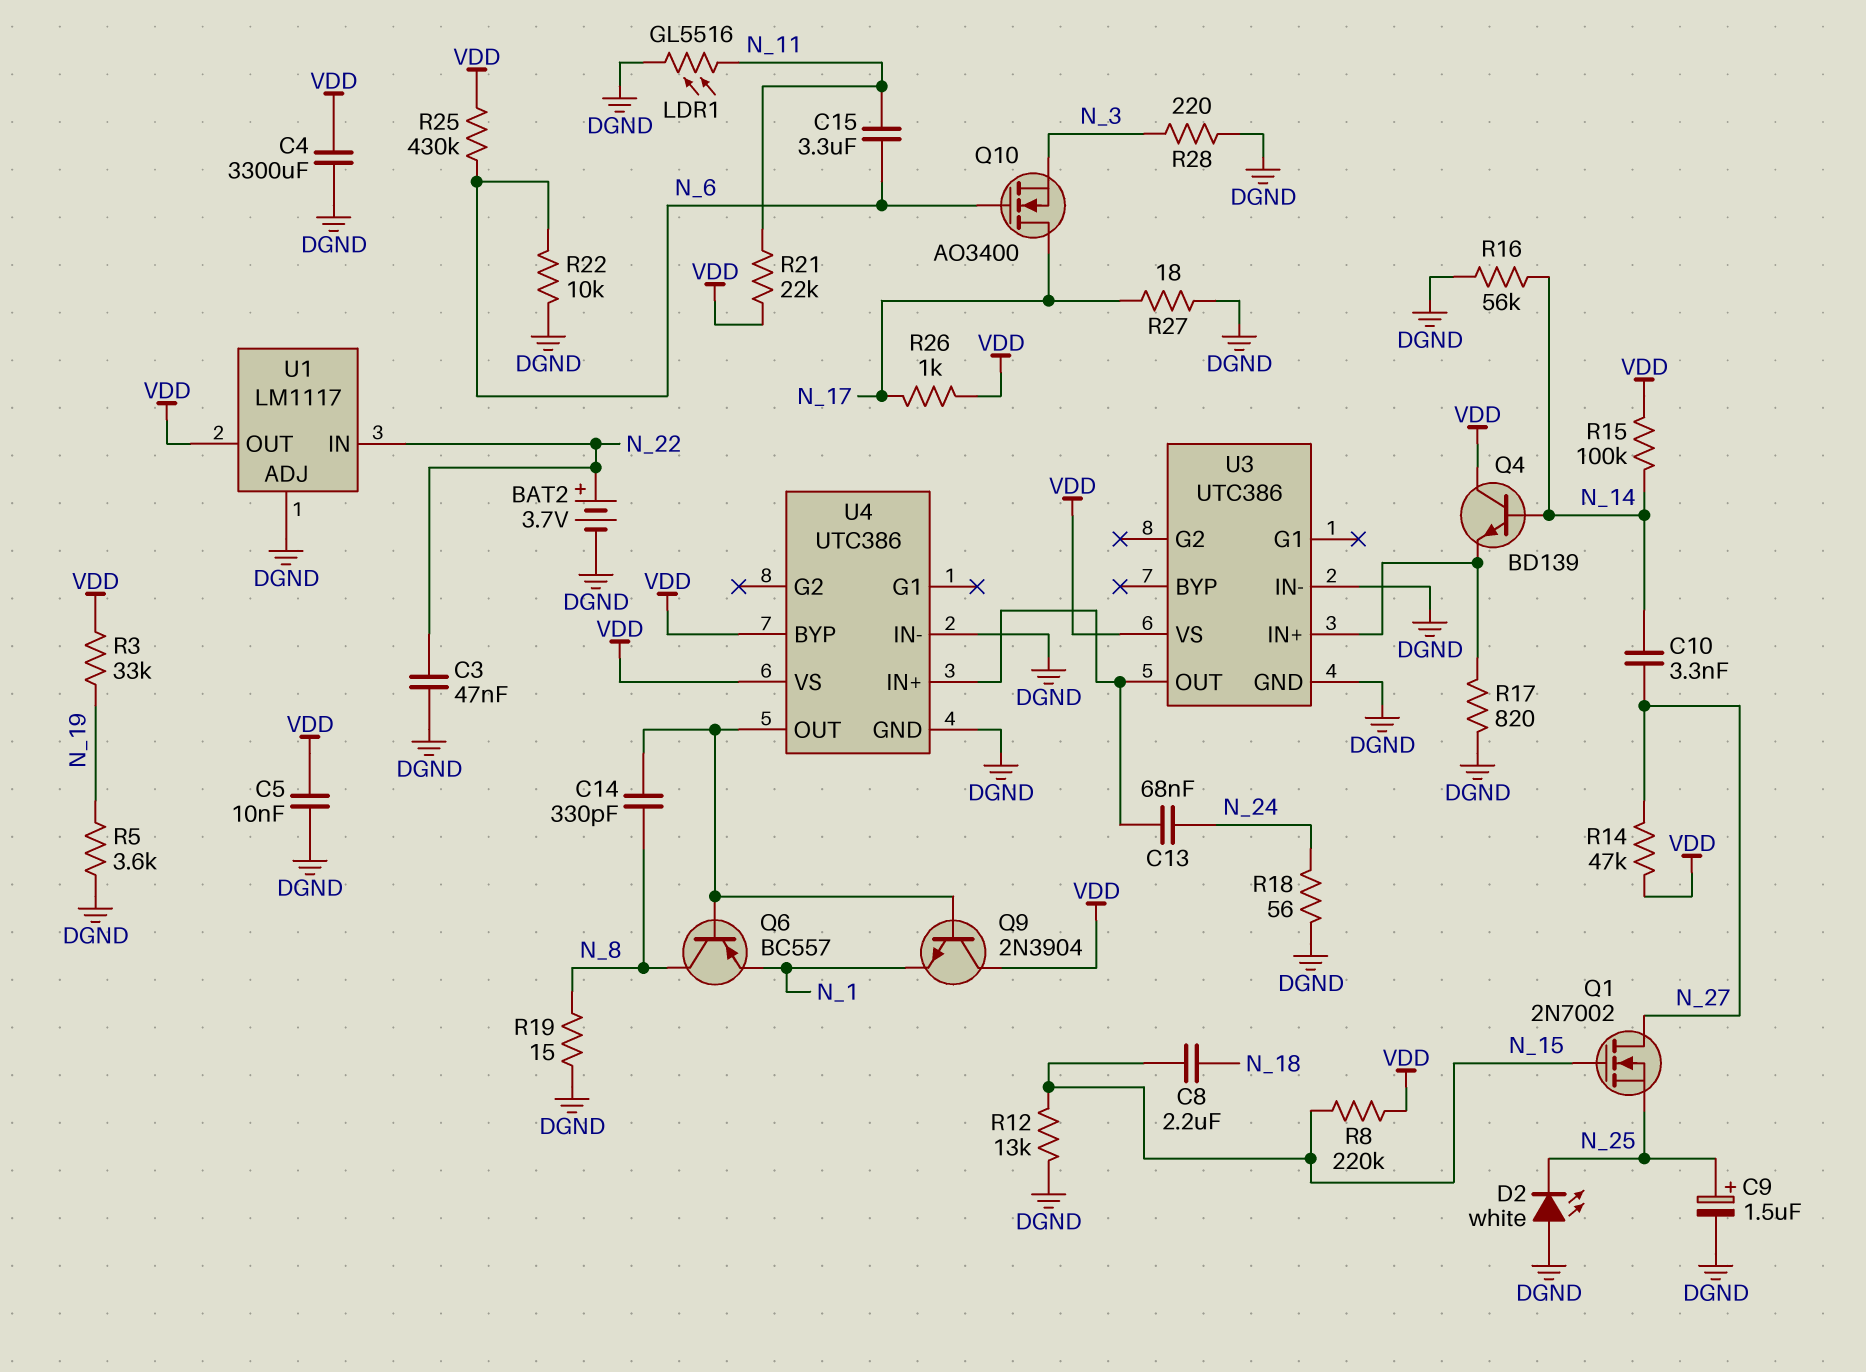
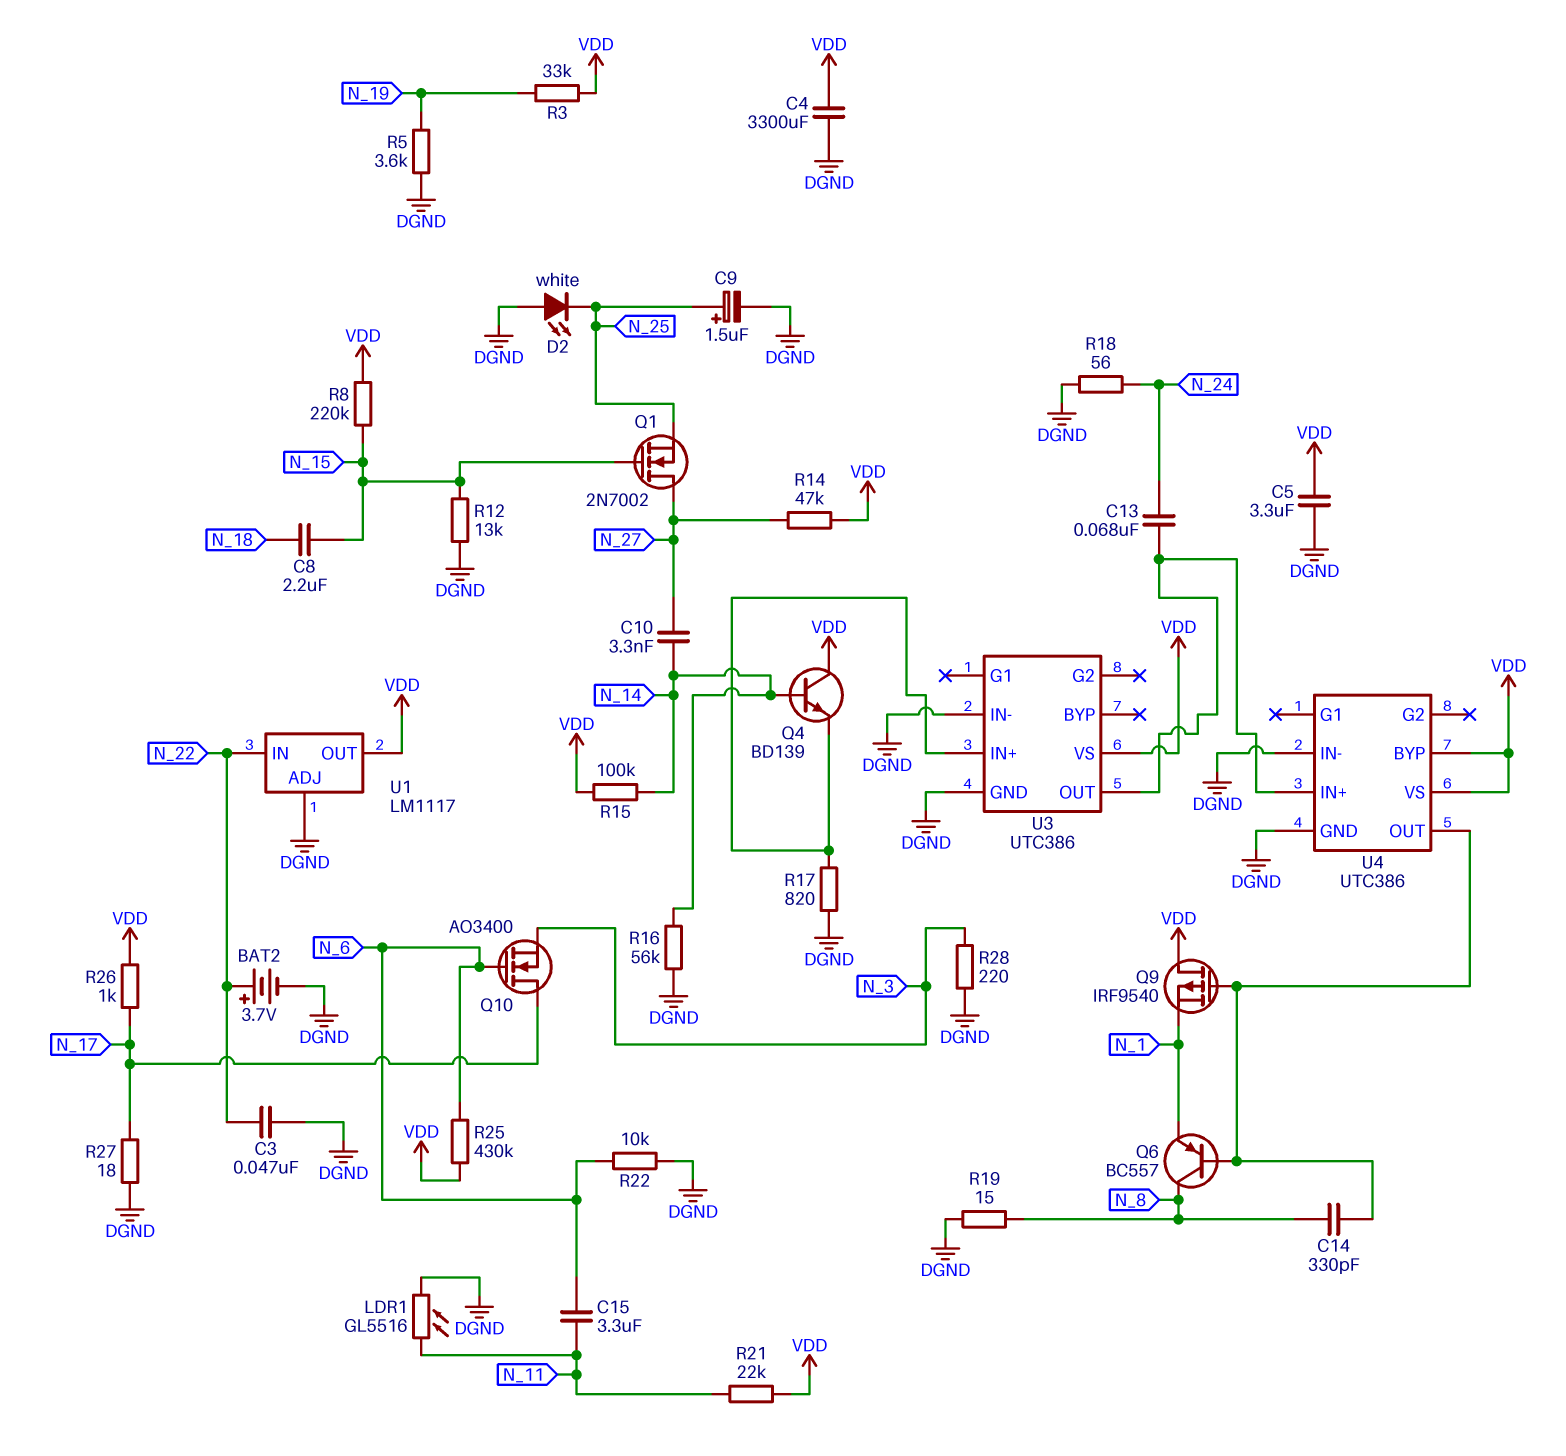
C5: 10nF (DGND, VDD) -> 3.3uF (DGND, VDD)
Q9: NPN 2N3904 (B U4/OUT, C VDD, E N_1) -> PMOS IRF9540 (G U4/OUT, D VDD, S N_1)

